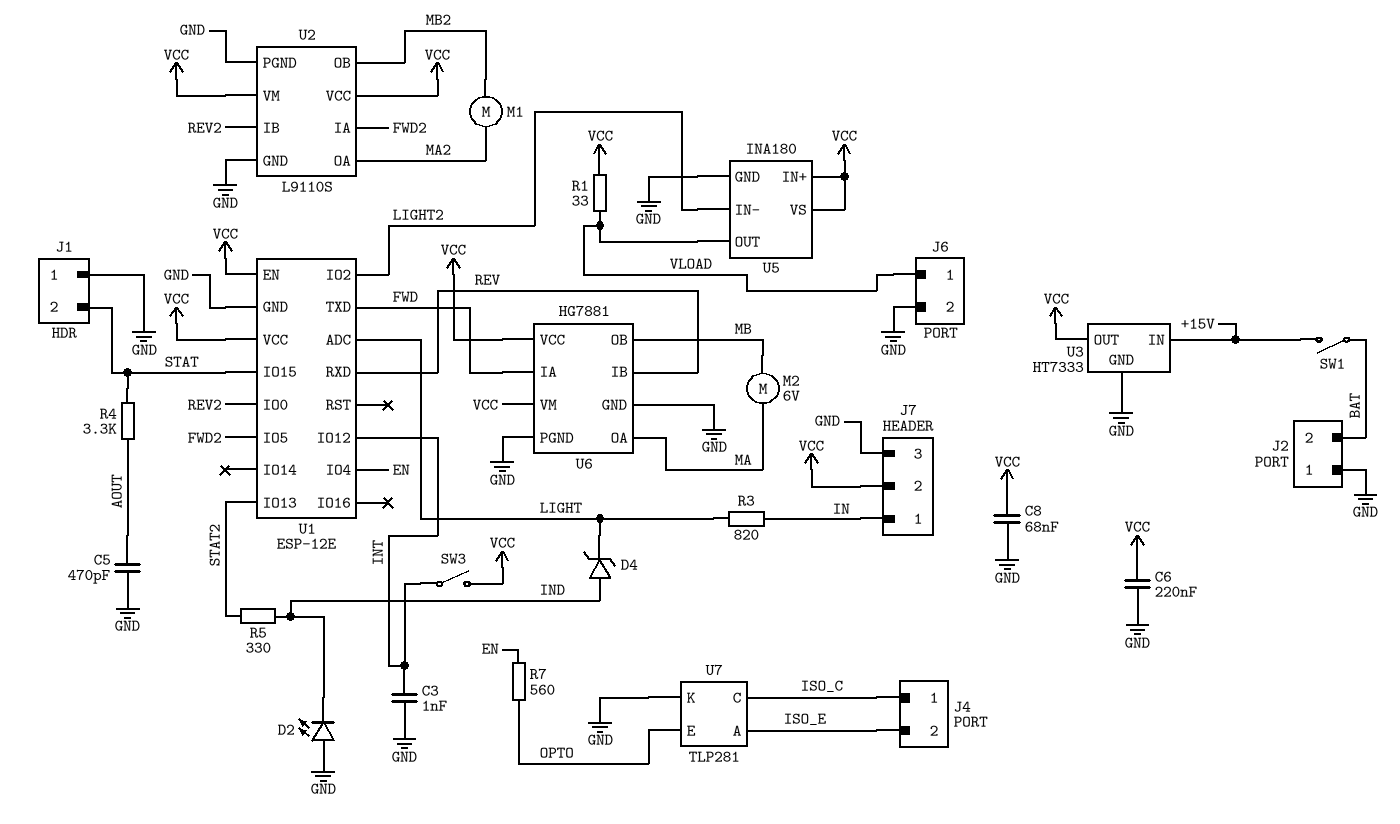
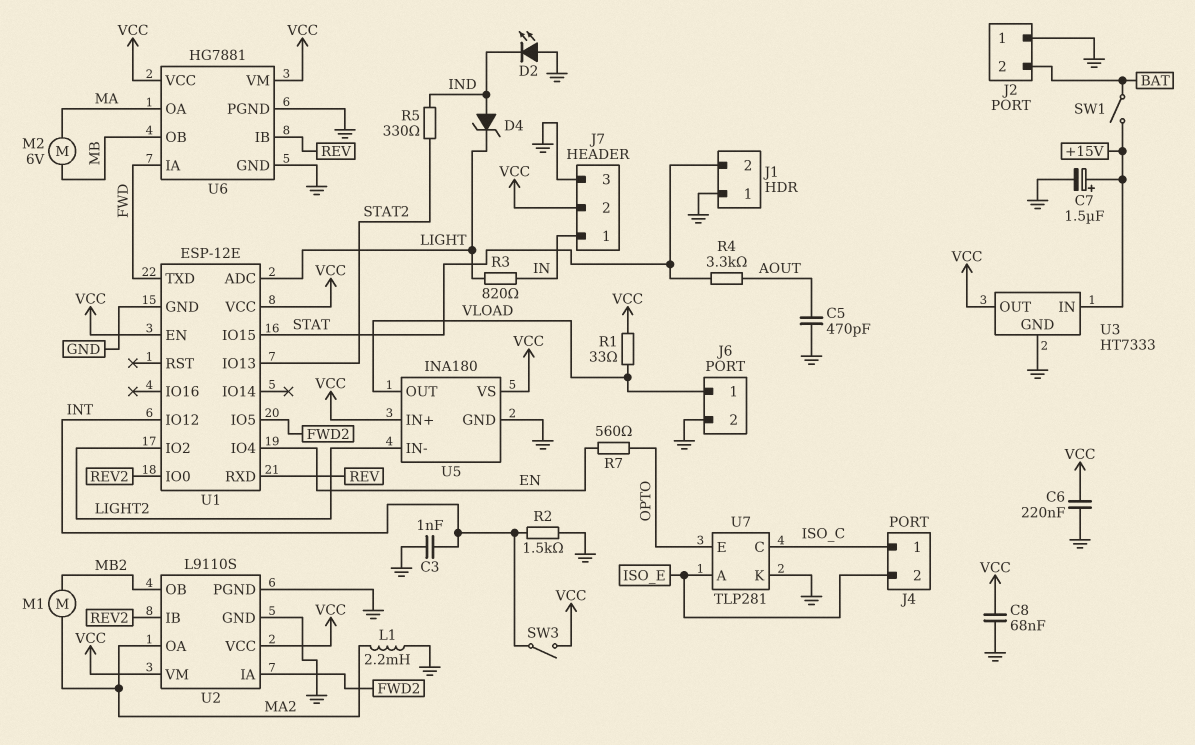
C7: none -> 1.5uF (plus +15V, minus GND)
L1: none -> 2.2mH (GND, MA2)
R2: none -> 1.5k (GND, INT)

